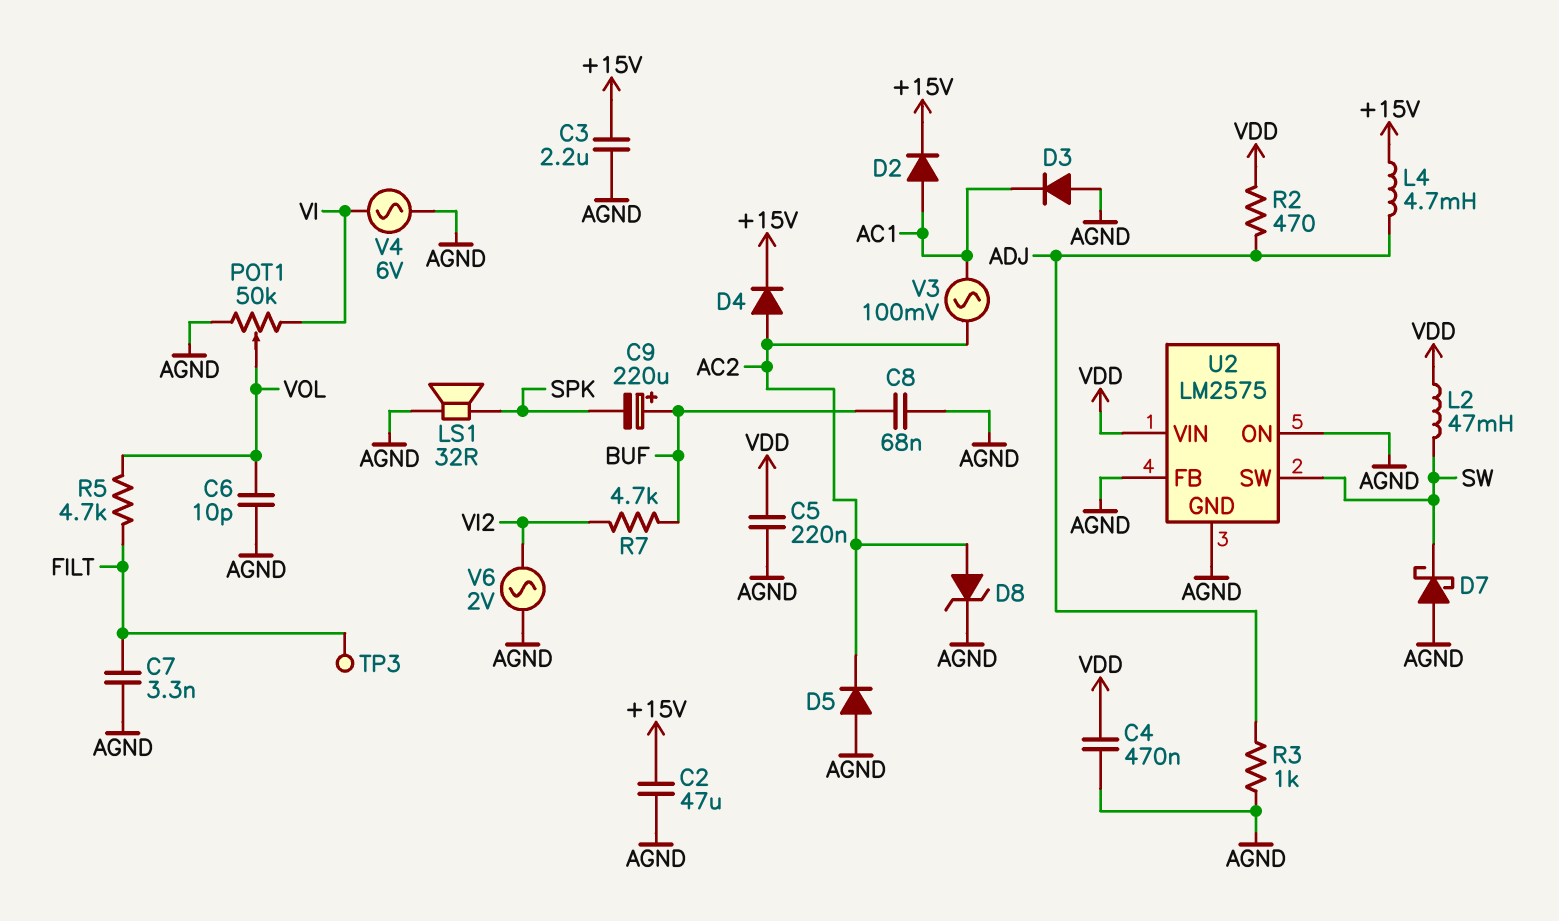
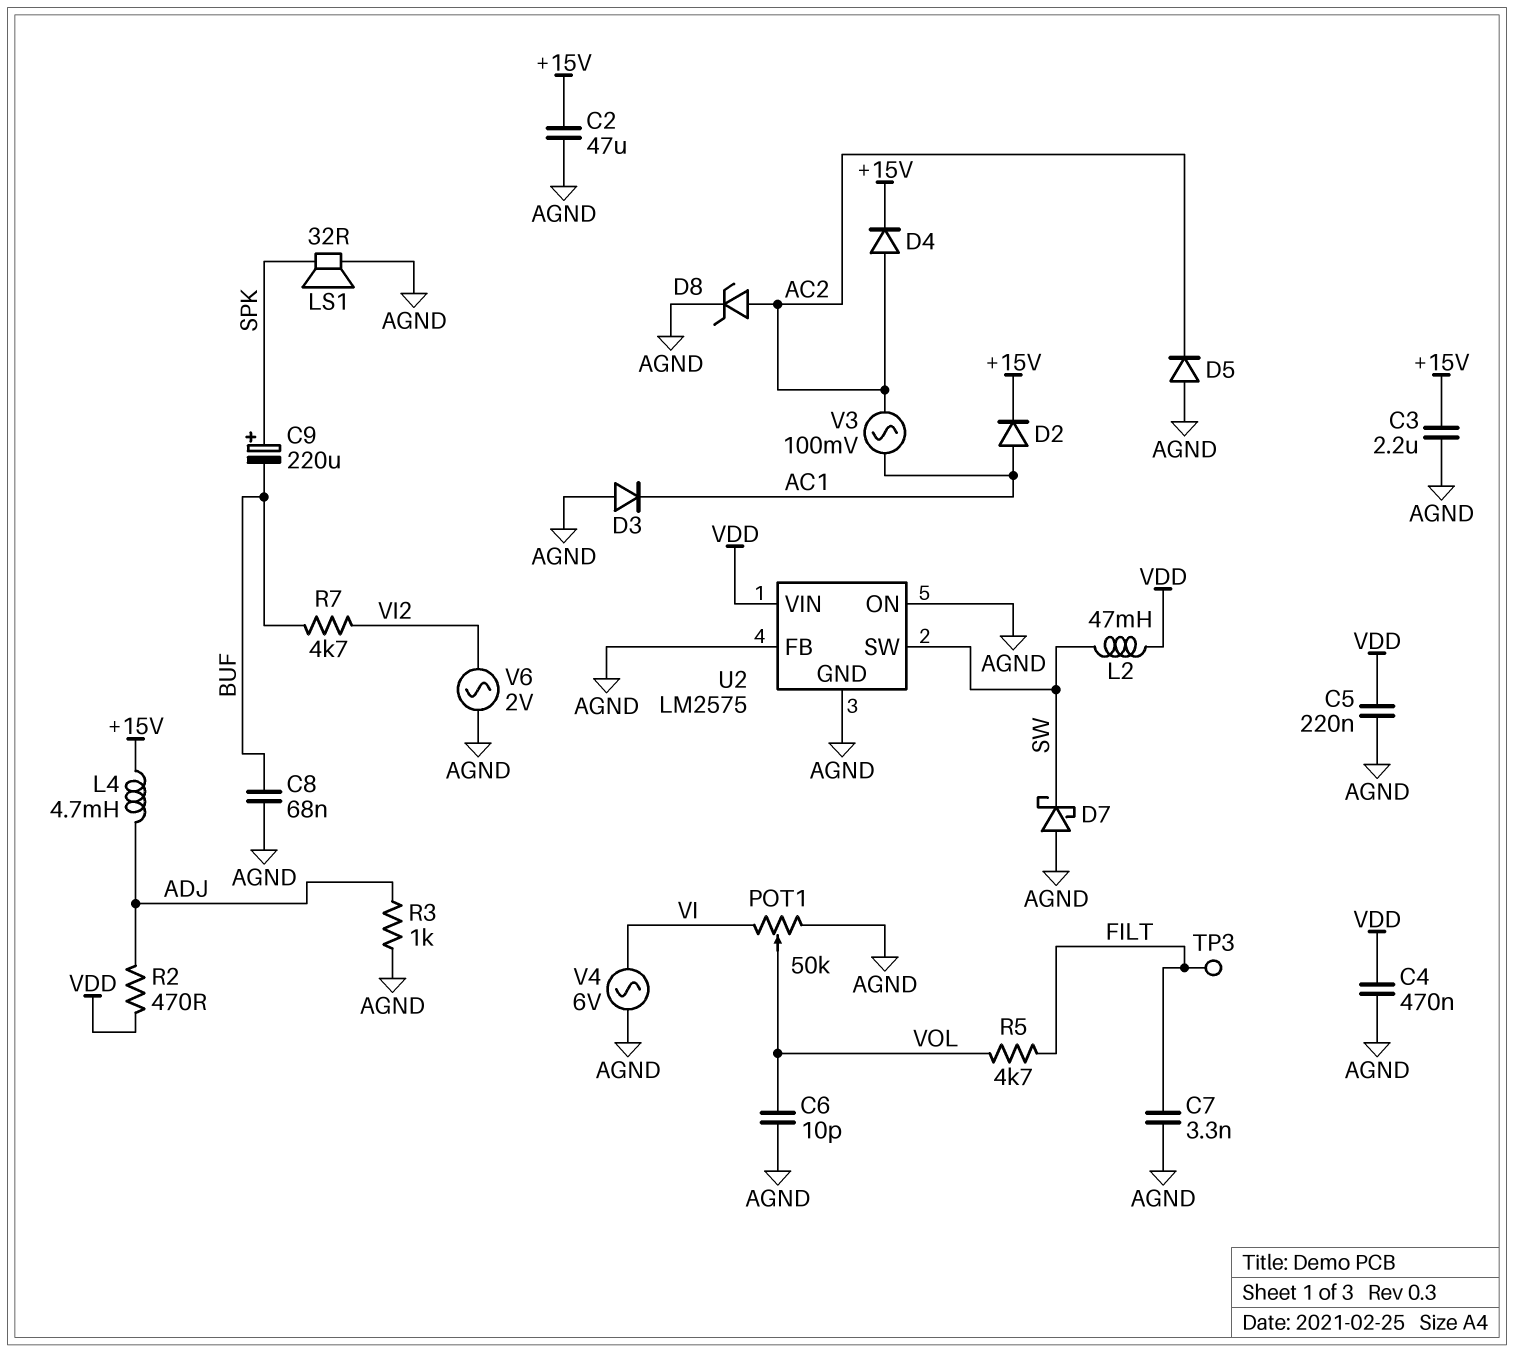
C9: 220uF (plus BUF, minus SPK) -> 220uF (plus SPK, minus BUF)

